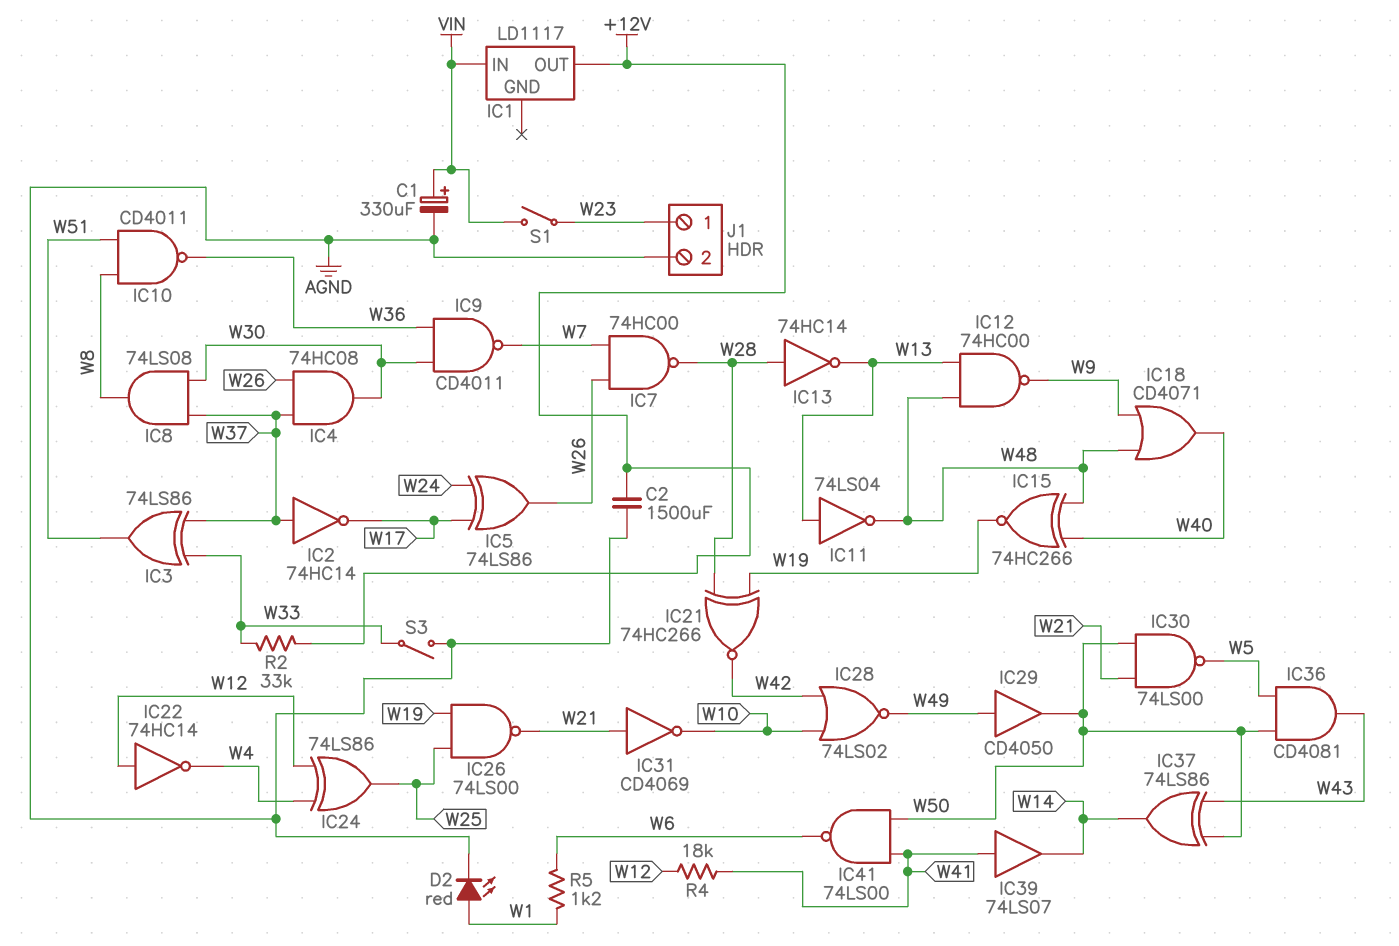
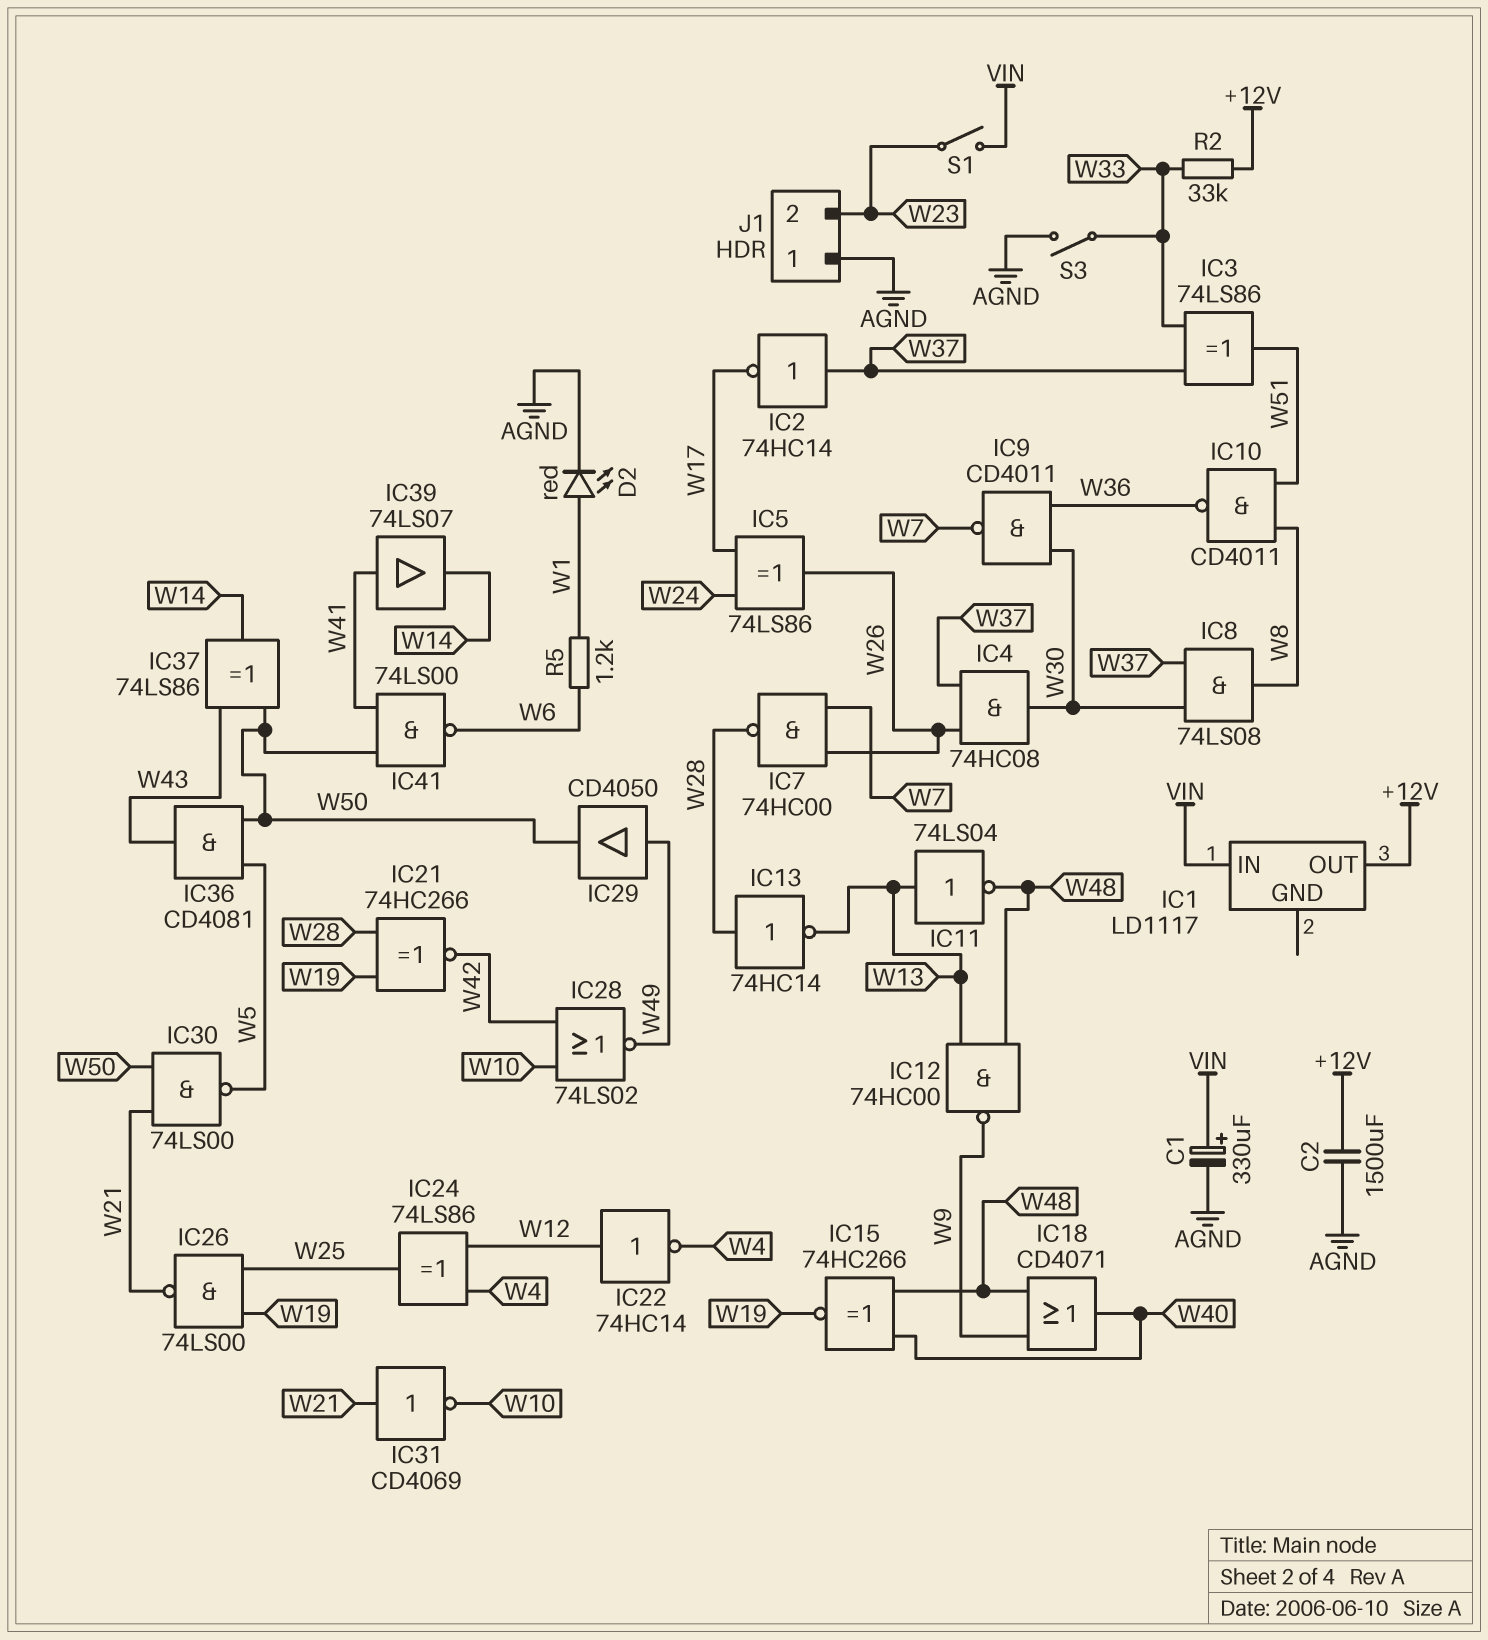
J1 pin 1: W23 -> AGND
J1 pin 2: AGND -> W23
R4: 18k (W12, W41) -> none

